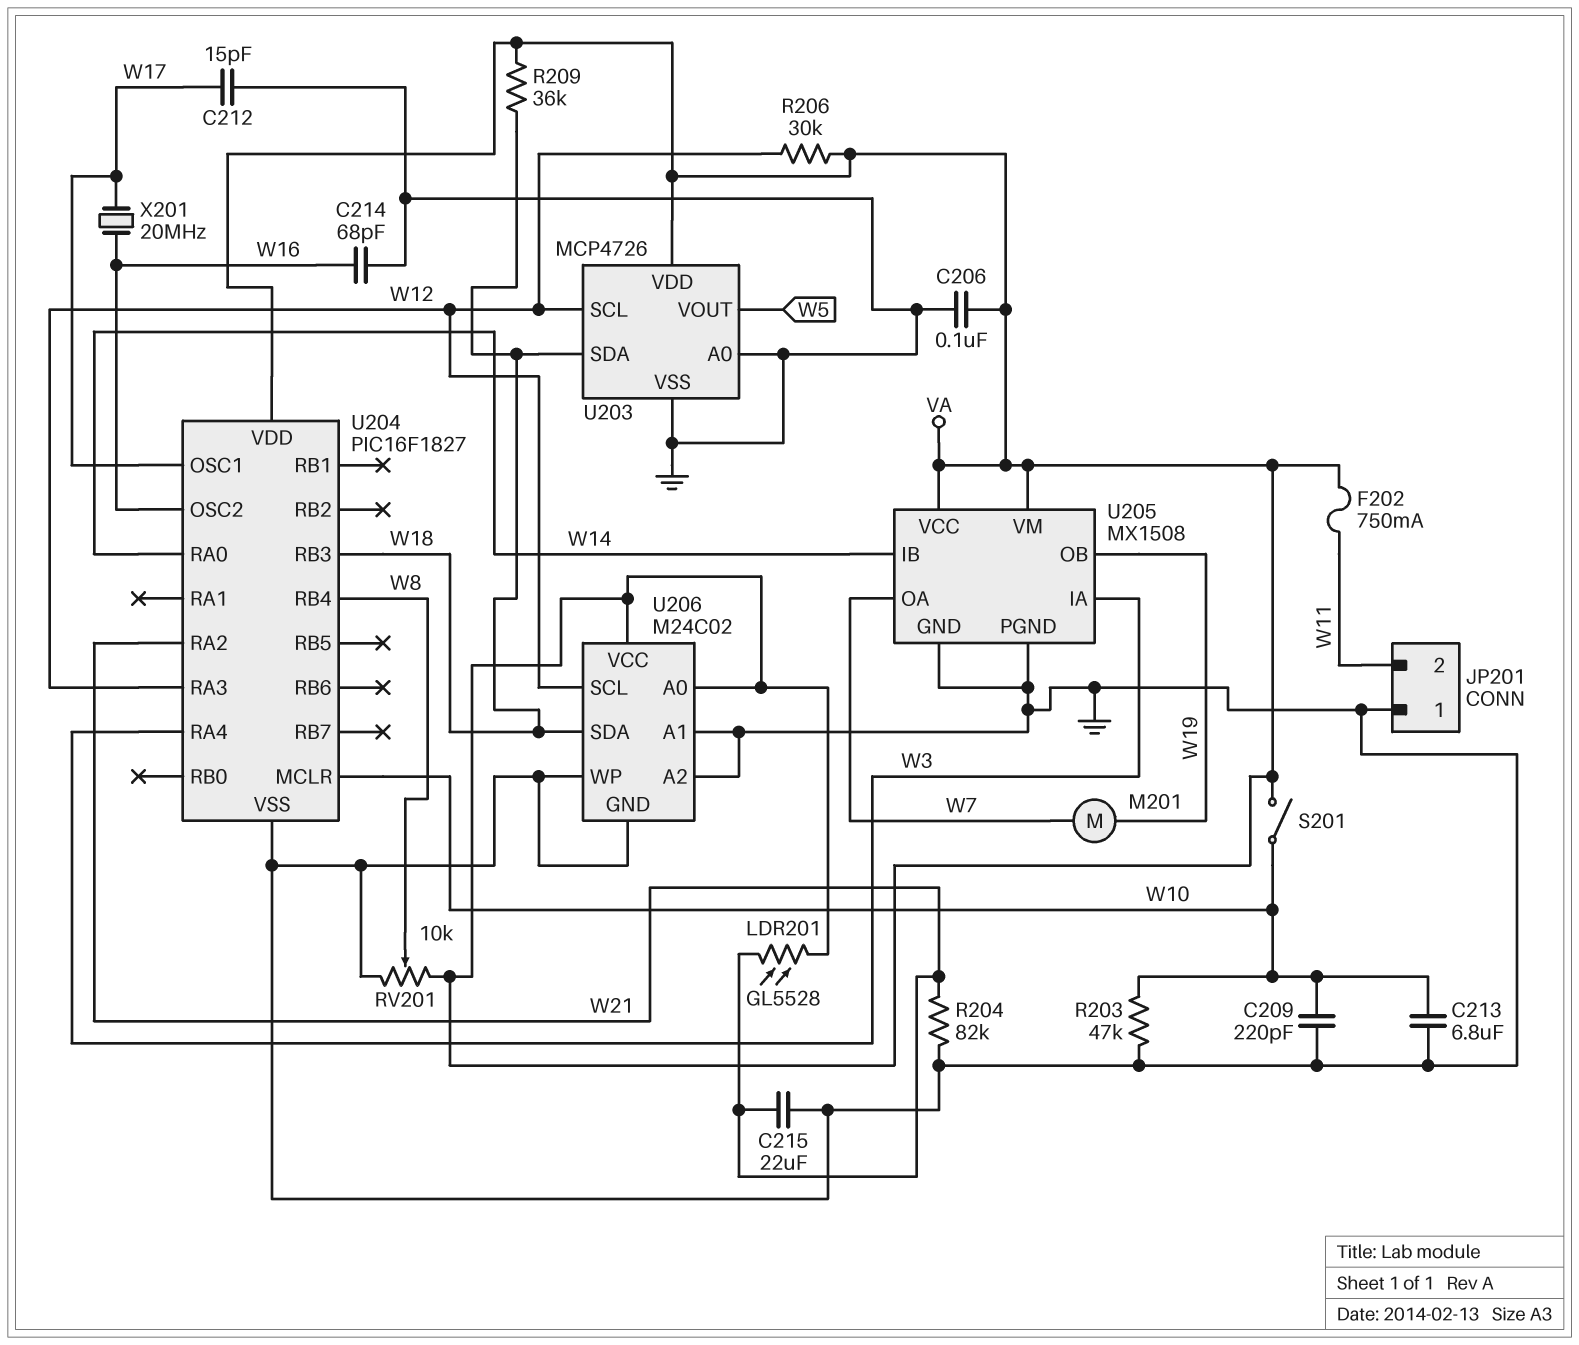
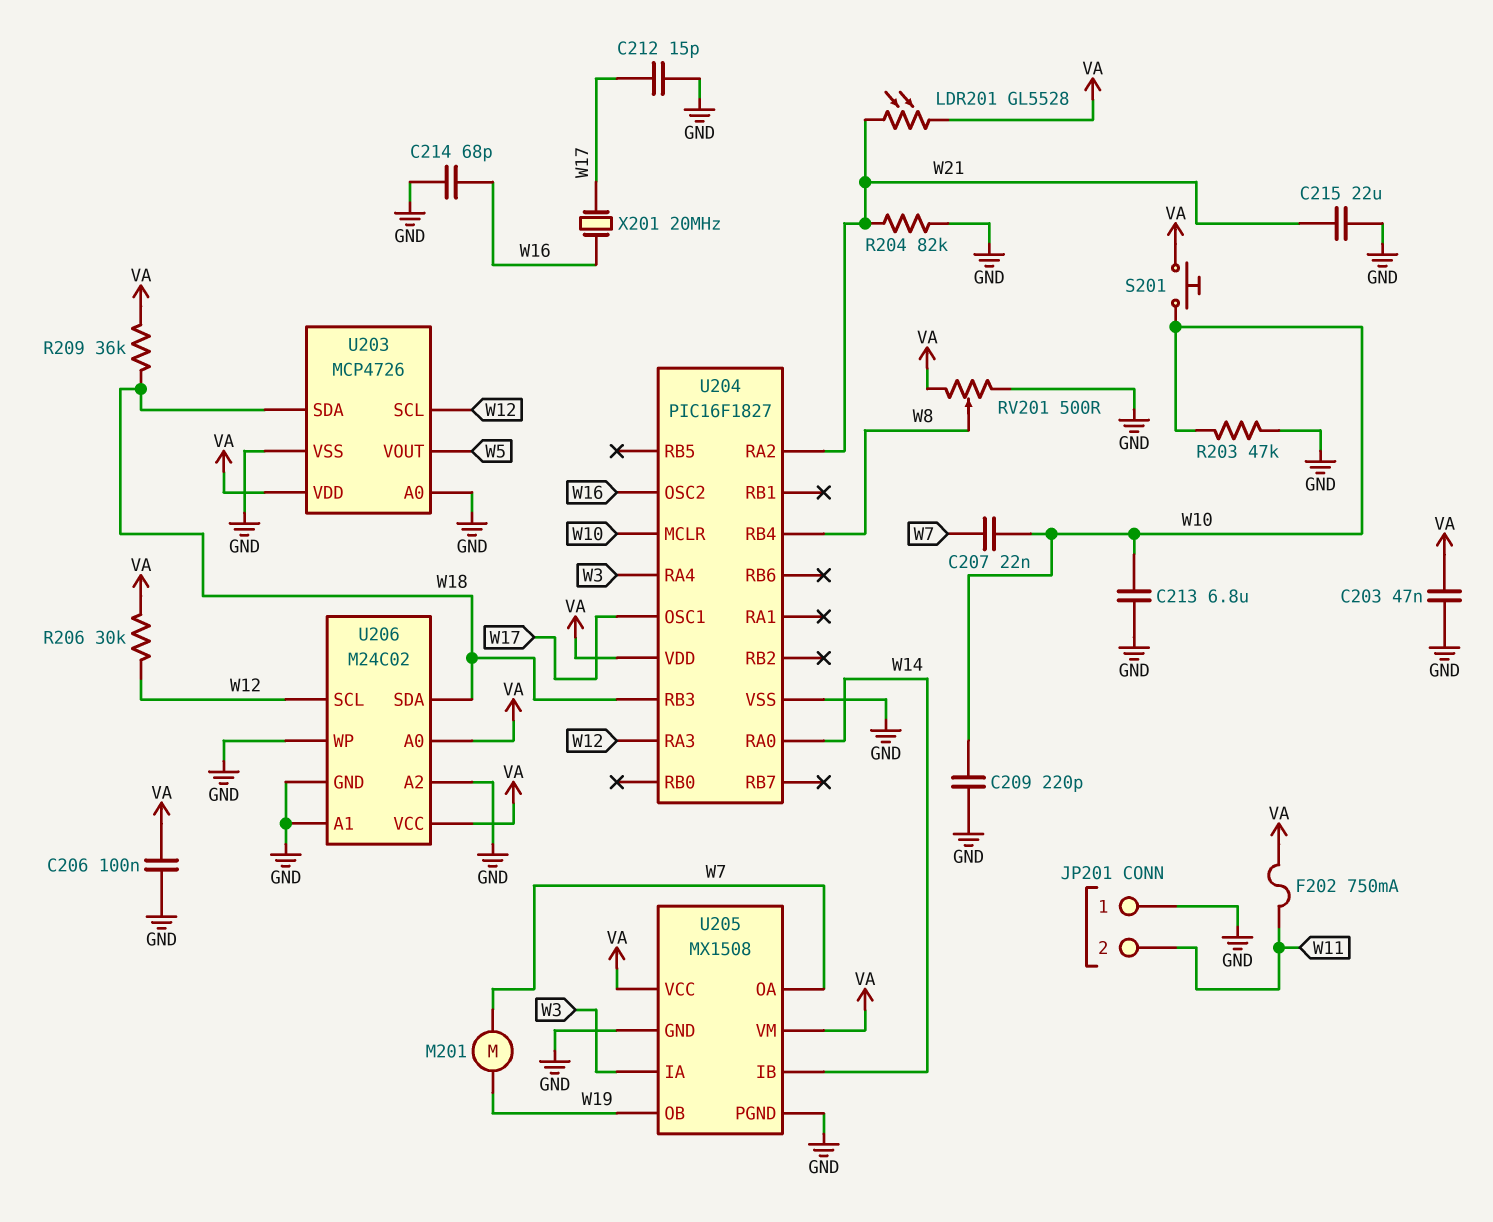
C203: none -> 47nF (GND, VA)
C207: none -> 22nF (W7, W10)
RV201: 10k (GND, VA, wiper W8) -> 500 (GND, VA, wiper W8)
S201: switch (VA, W10) -> button (VA, W10)

